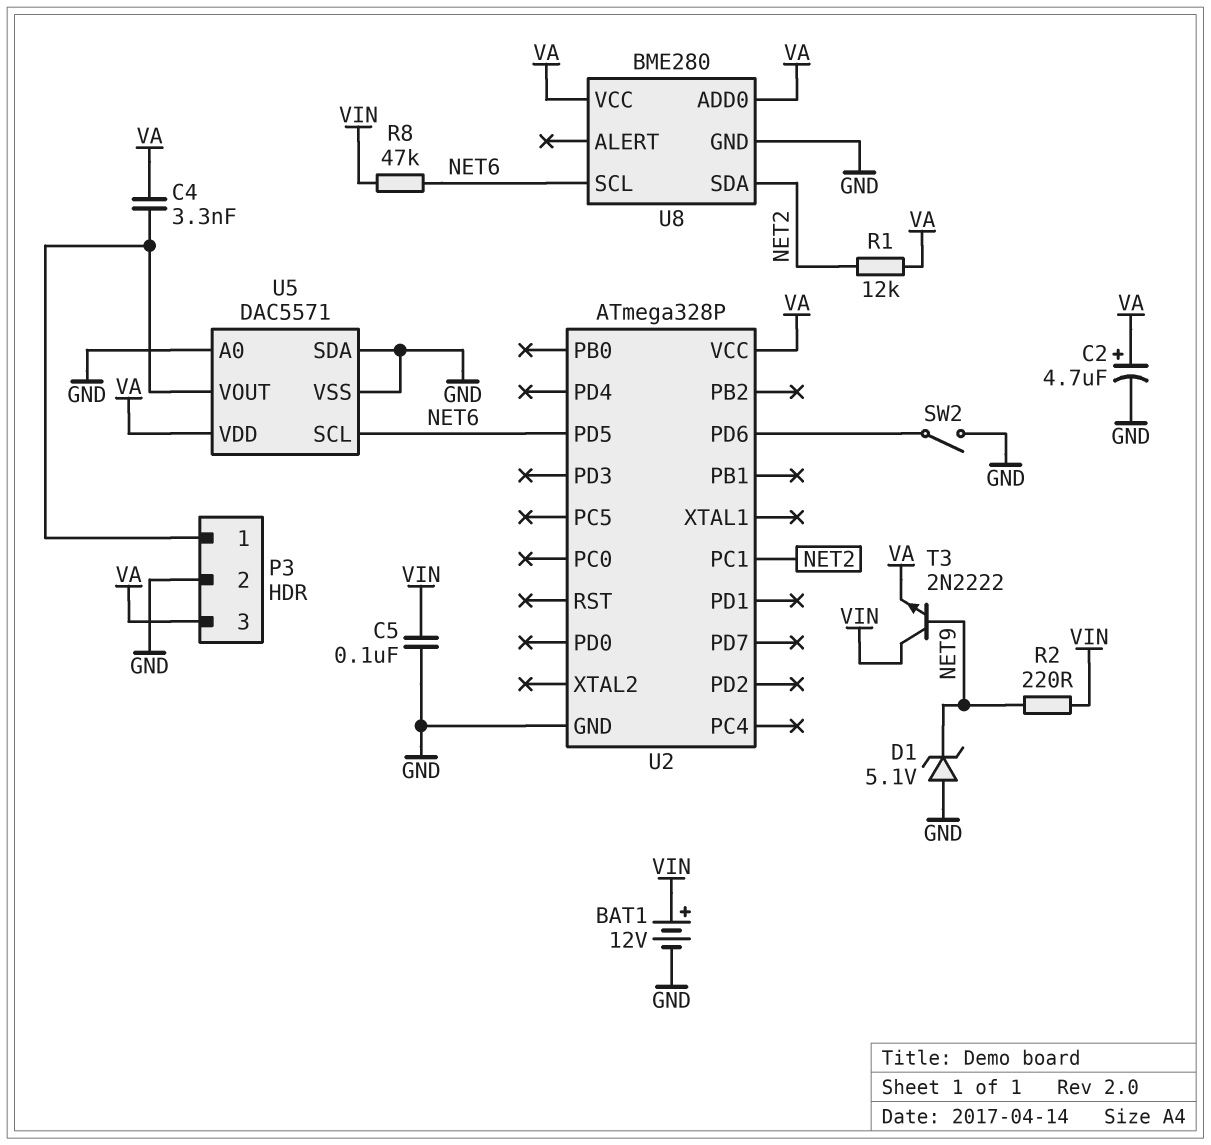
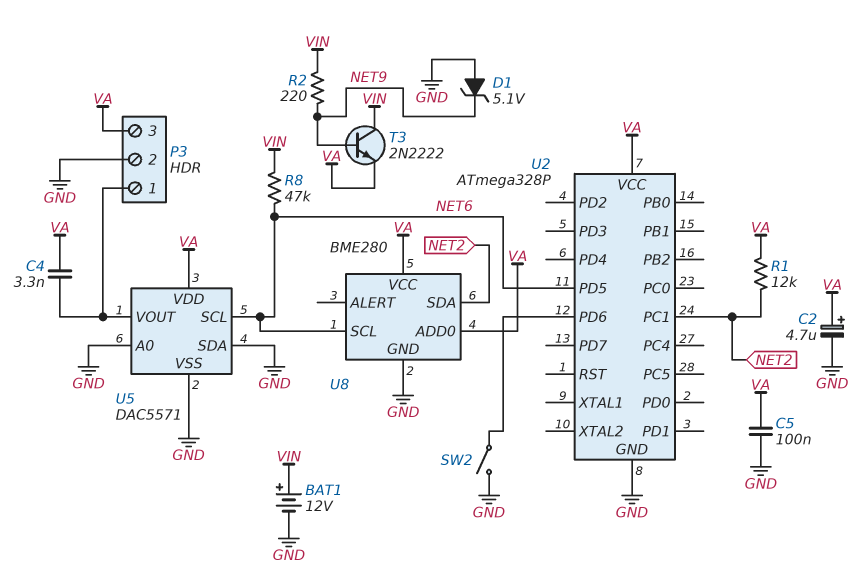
C5: 100nF (GND, VIN) -> 100nF (GND, VA)

